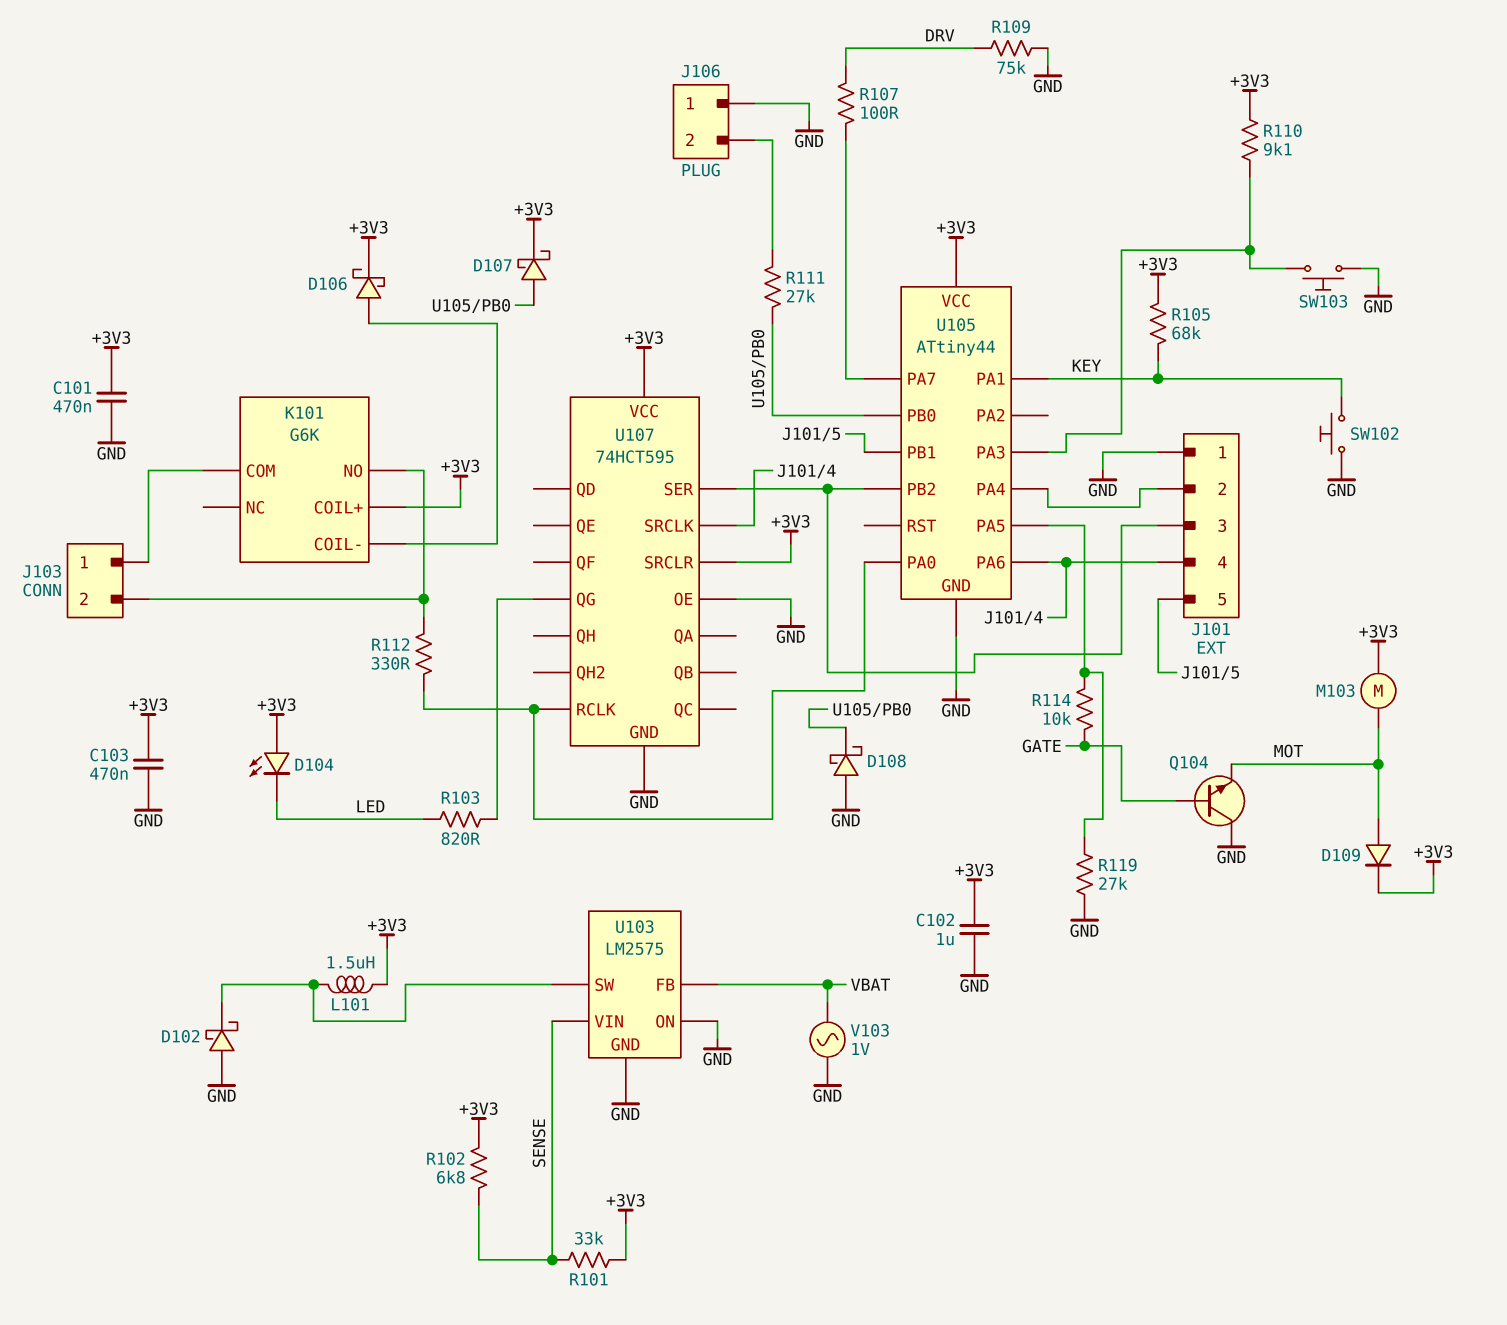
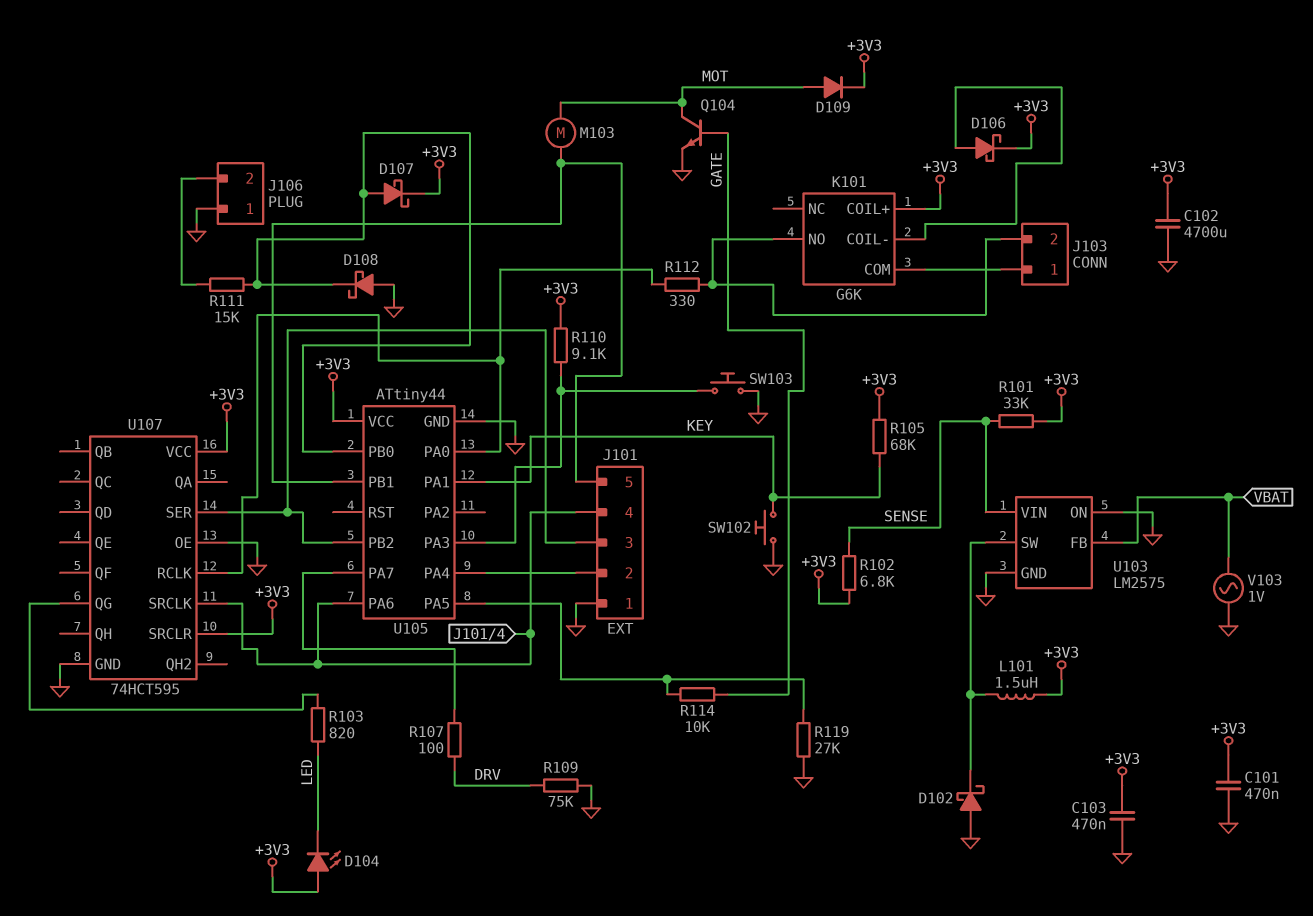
C102: 1uF (+3V3, GND) -> 4700uF (+3V3, GND)
M103: motor (+3V3, MOT) -> motor (J101/5, MOT)
Q104: NPN (B GATE, C GND, E MOT) -> NPN (B GATE, C MOT, E GND)
R111: 27k (J106/2, U105/PB0) -> 15k (J106/2, U105/PB0)

